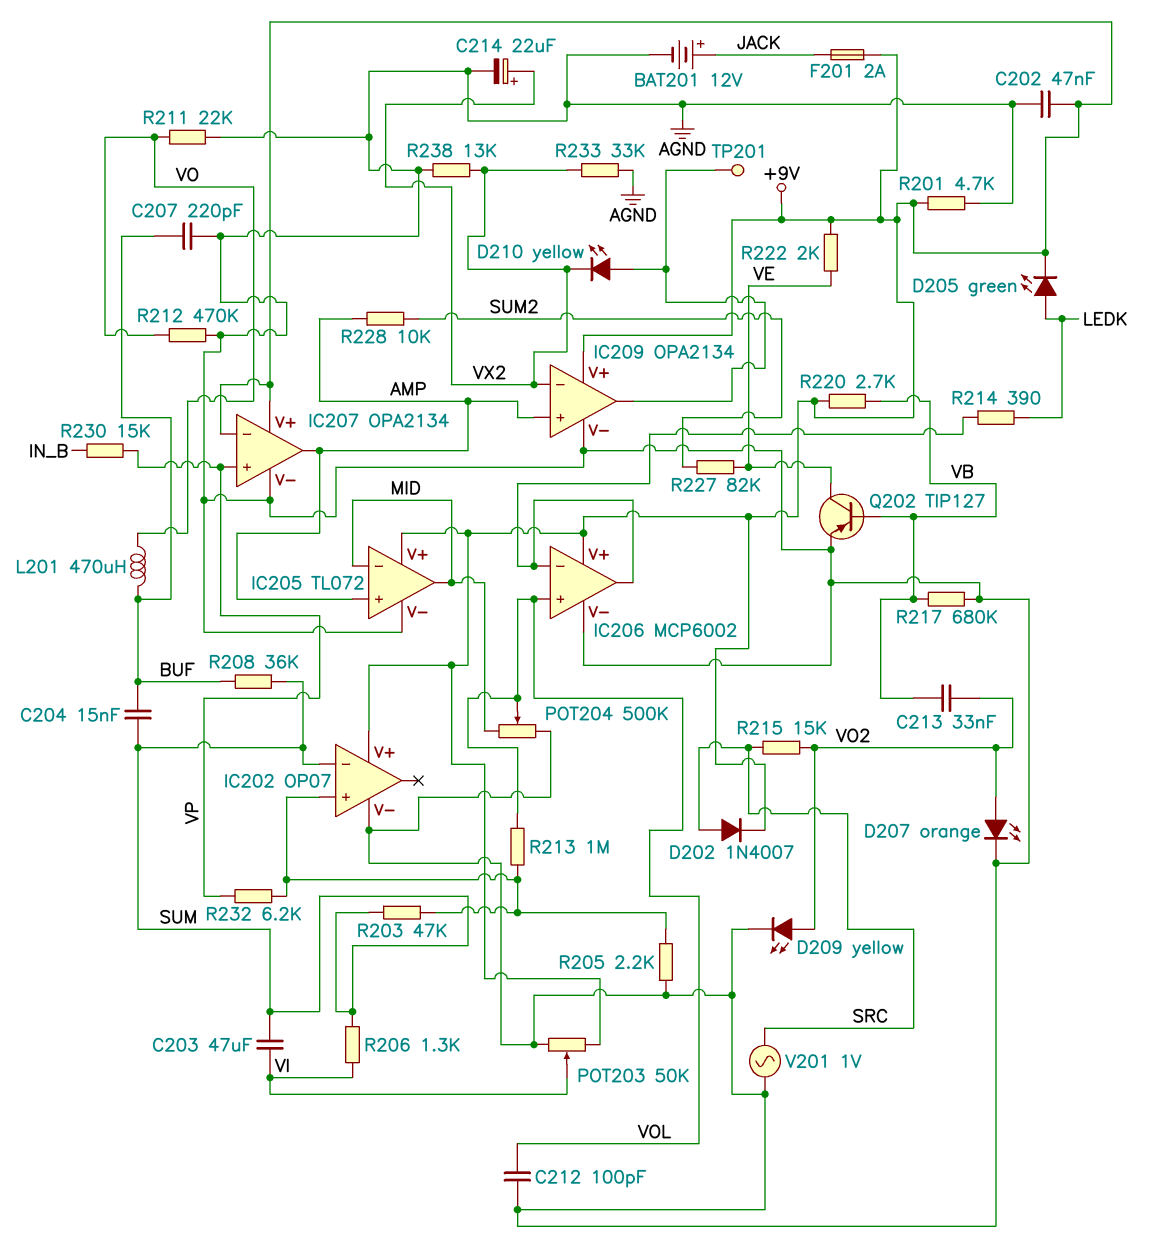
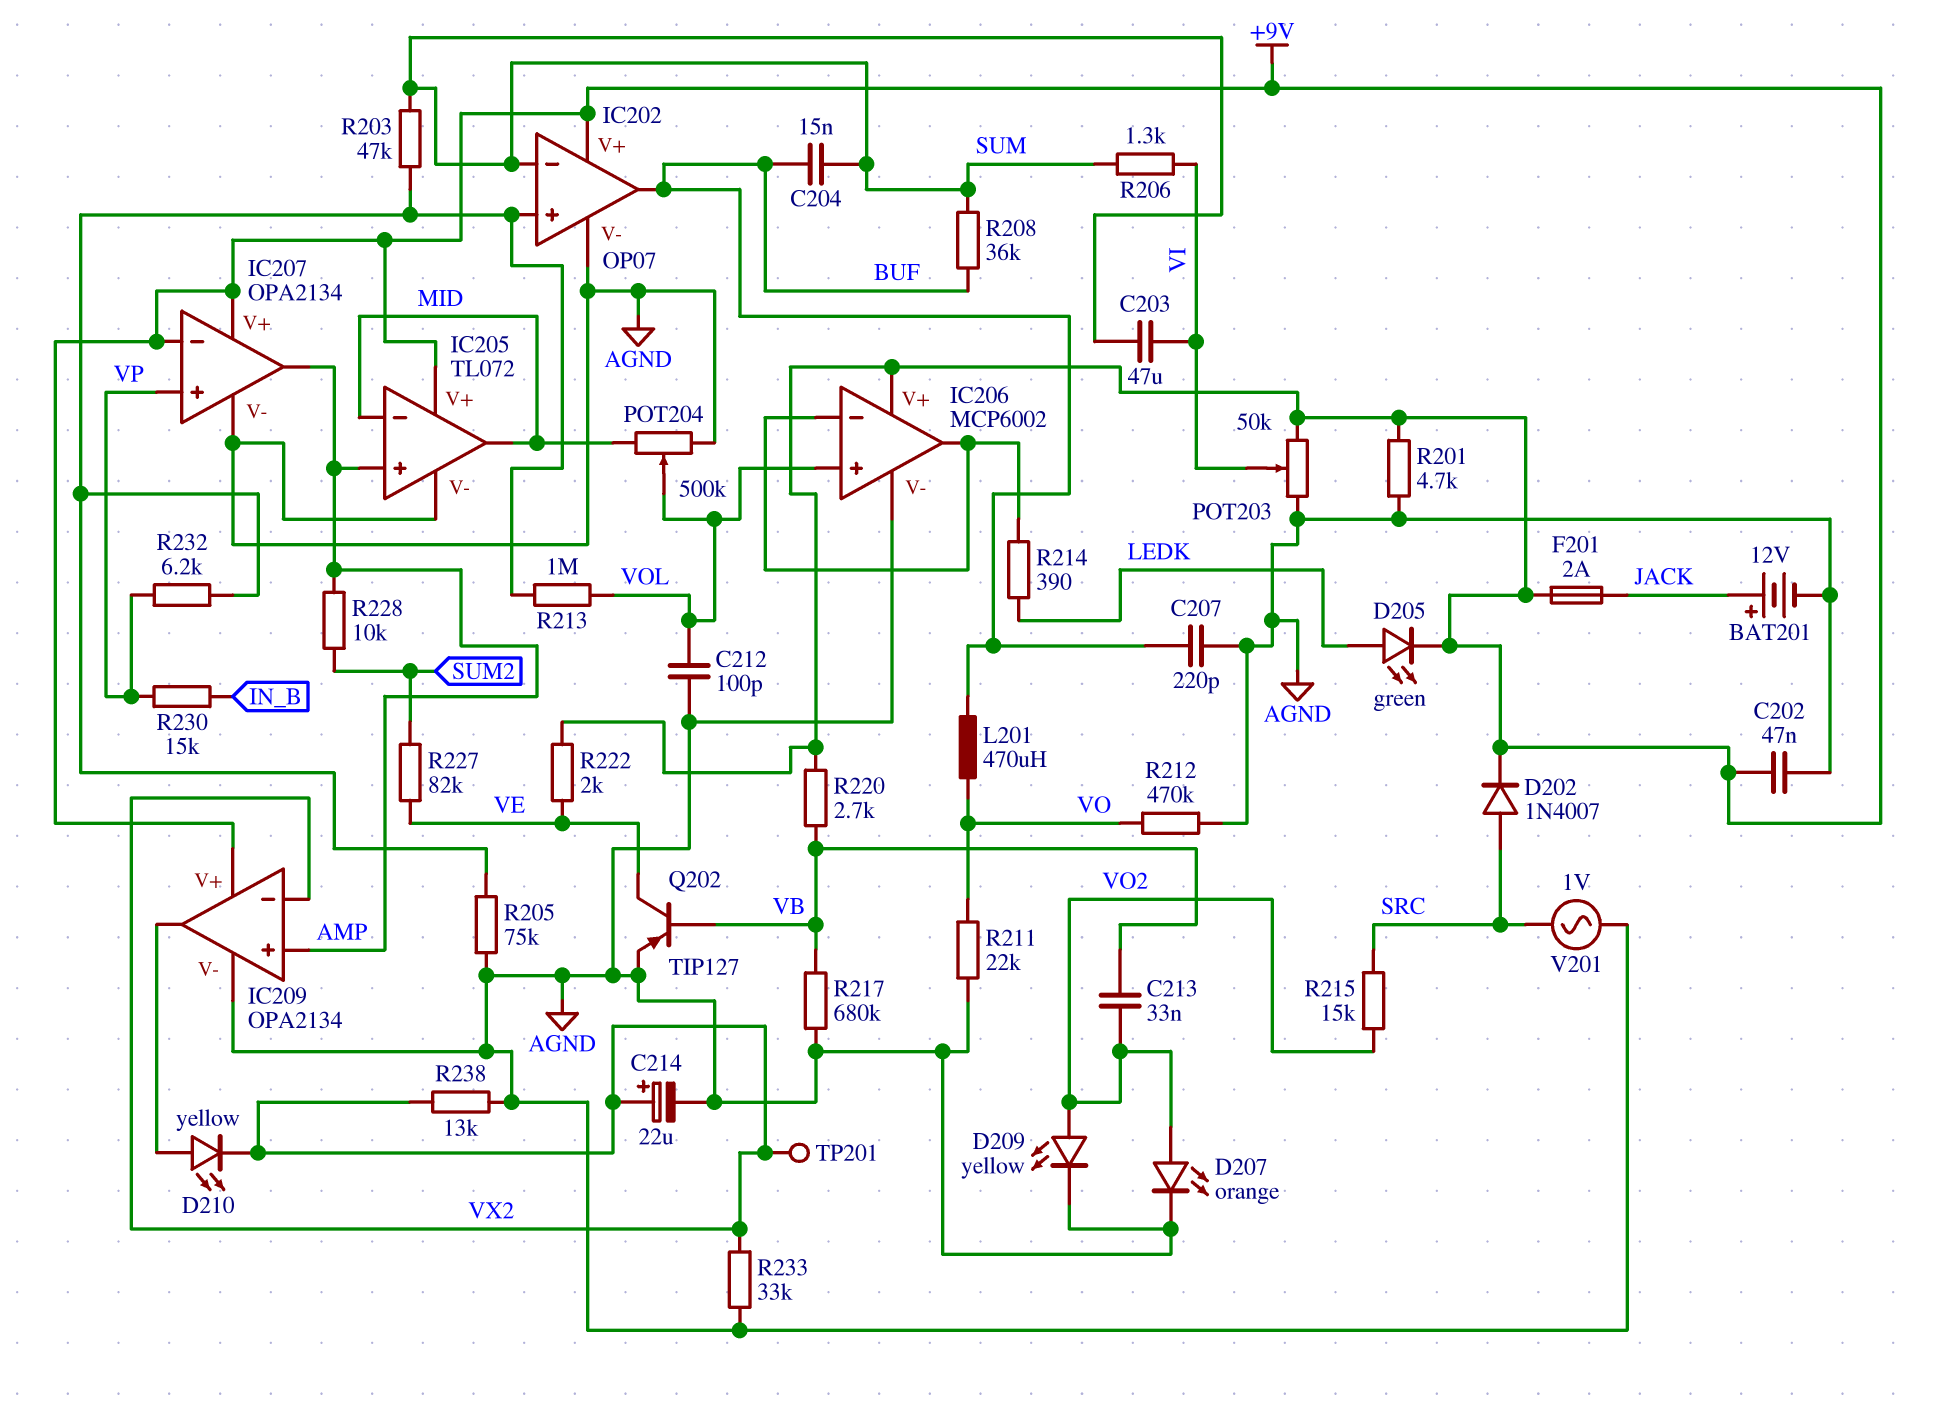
IC202 pin out: none -> BUF
R205: 2.2k (AGND, IC202/in+) -> 75k (AGND, IC202/in+)
TP201: test point (IC209/out) -> test point (VX2)

